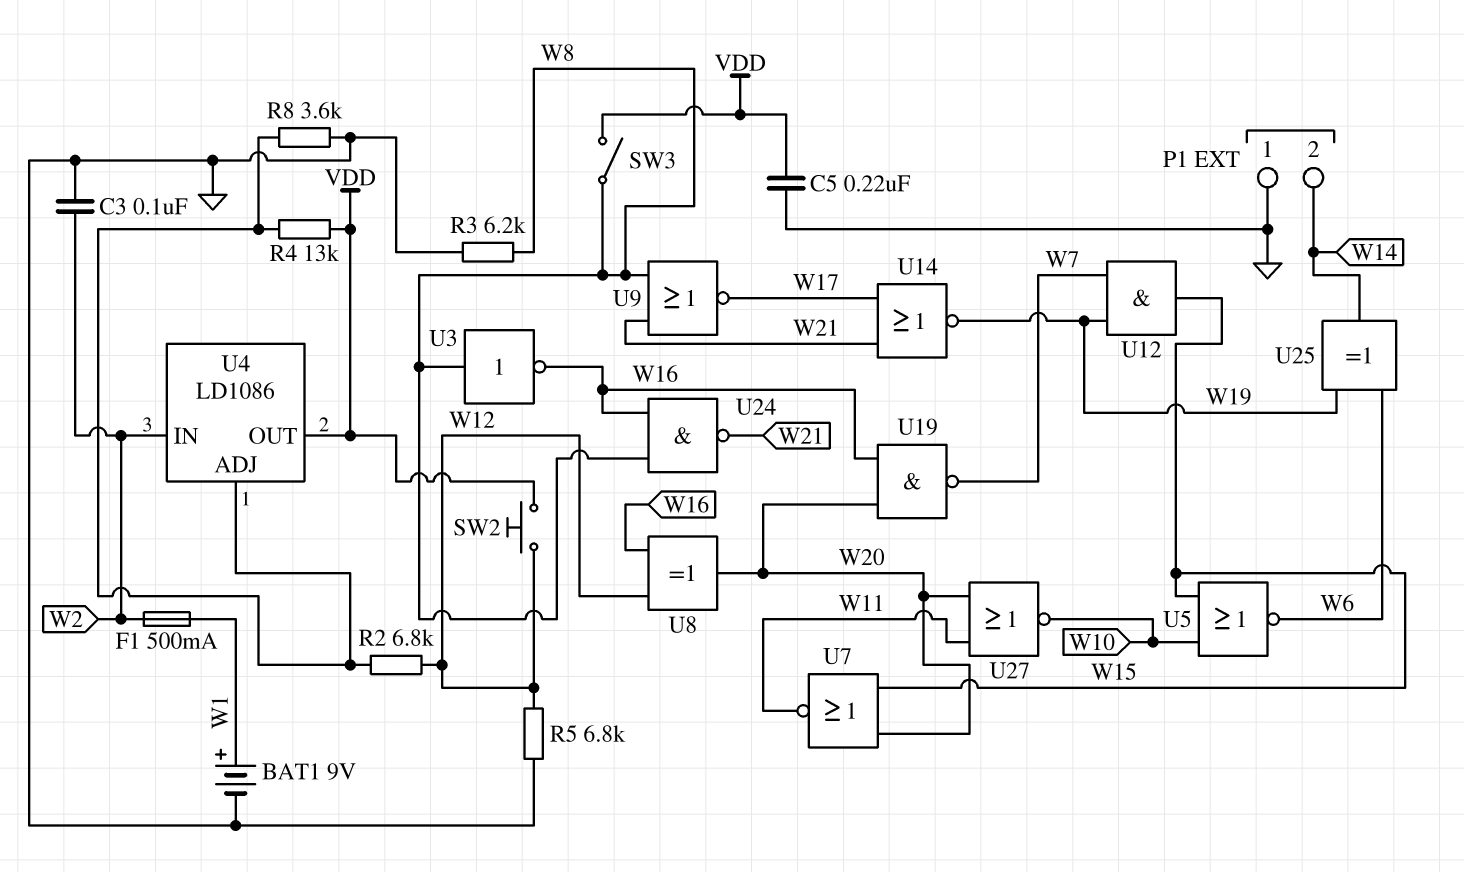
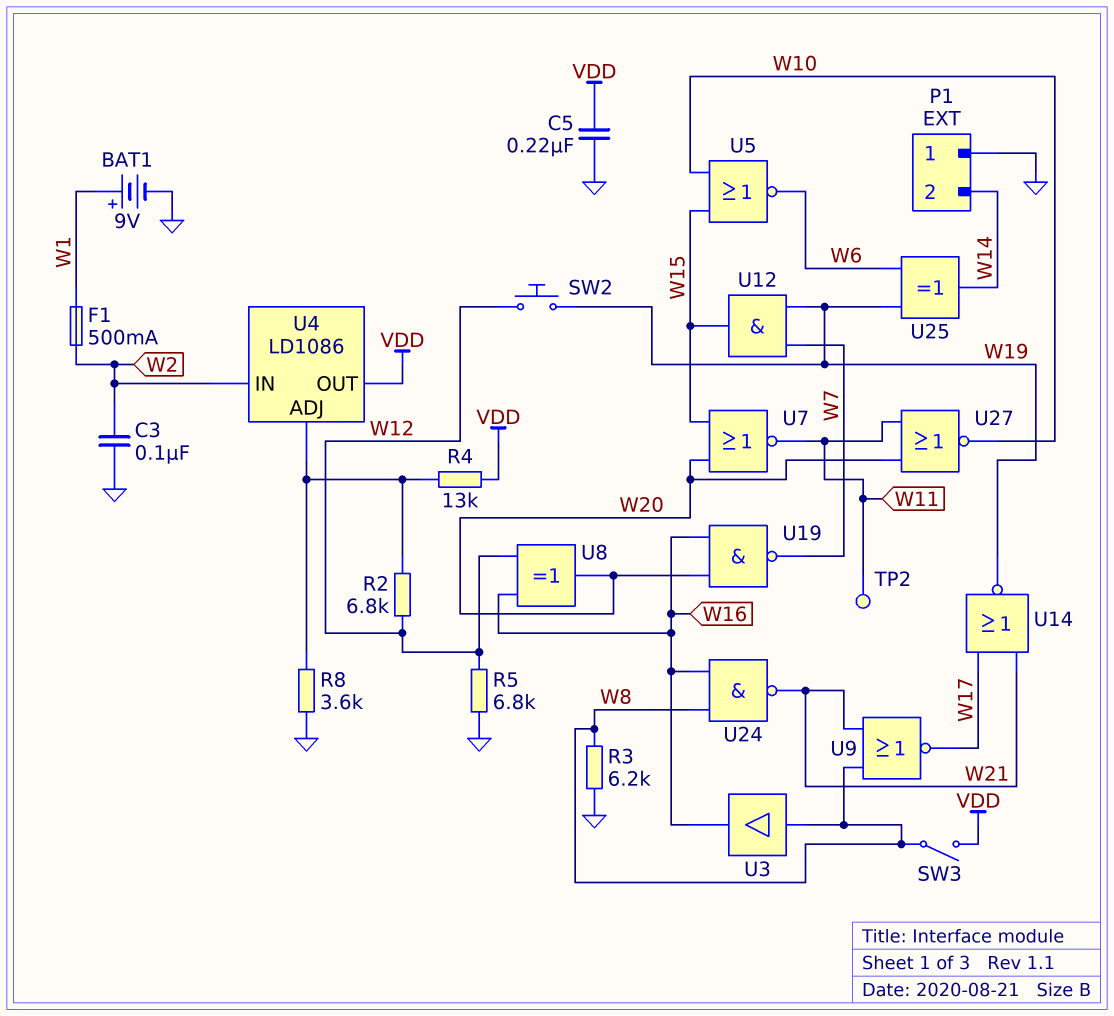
SW2: button (VDD, W12) -> button (W12, W19)
TP2: none -> test point (W11)
U3: NOT (in W8, out W16) -> buffer (in W8, out W16)

